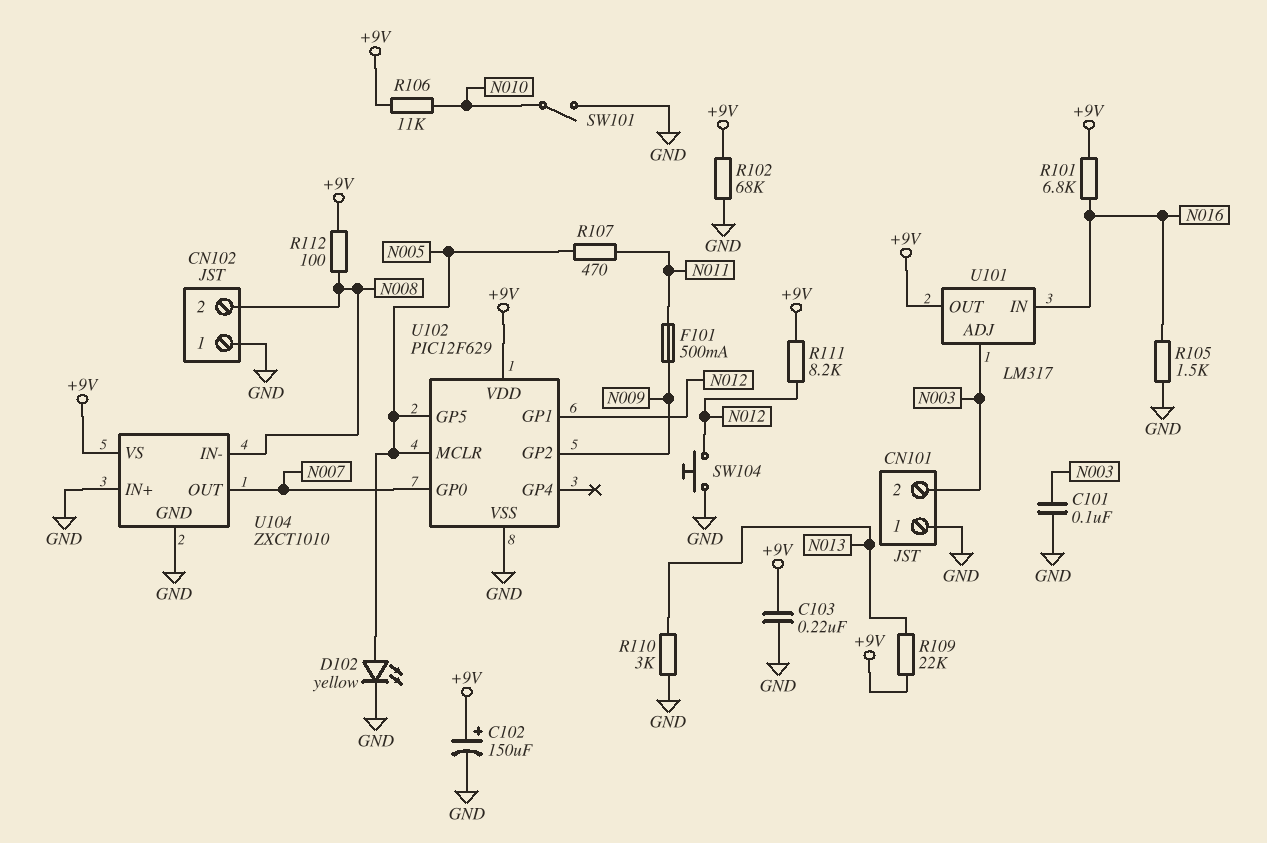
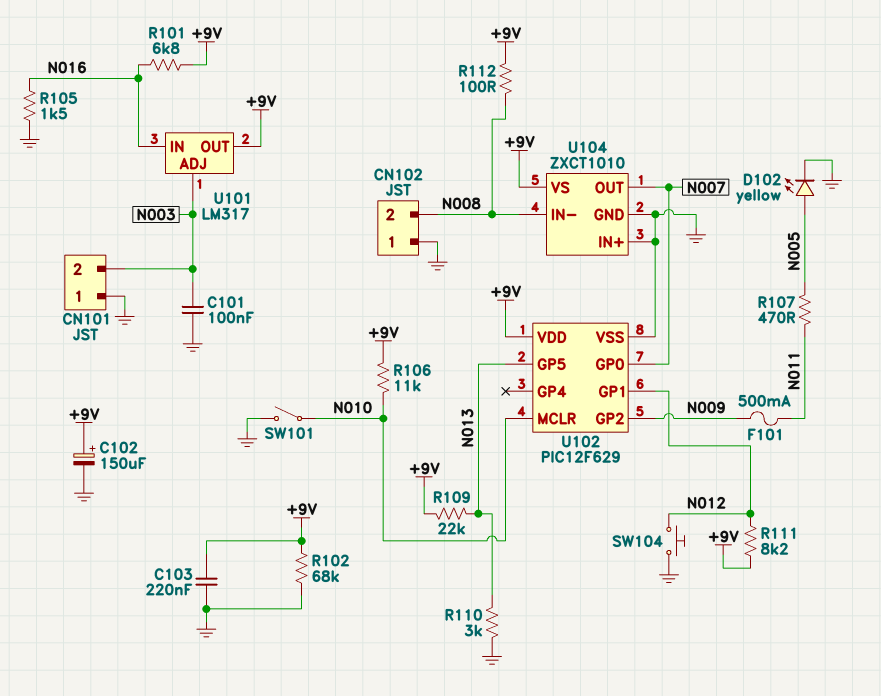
U102 pin GP5: N005 -> N013
U102 pin MCLR: N005 -> N010

